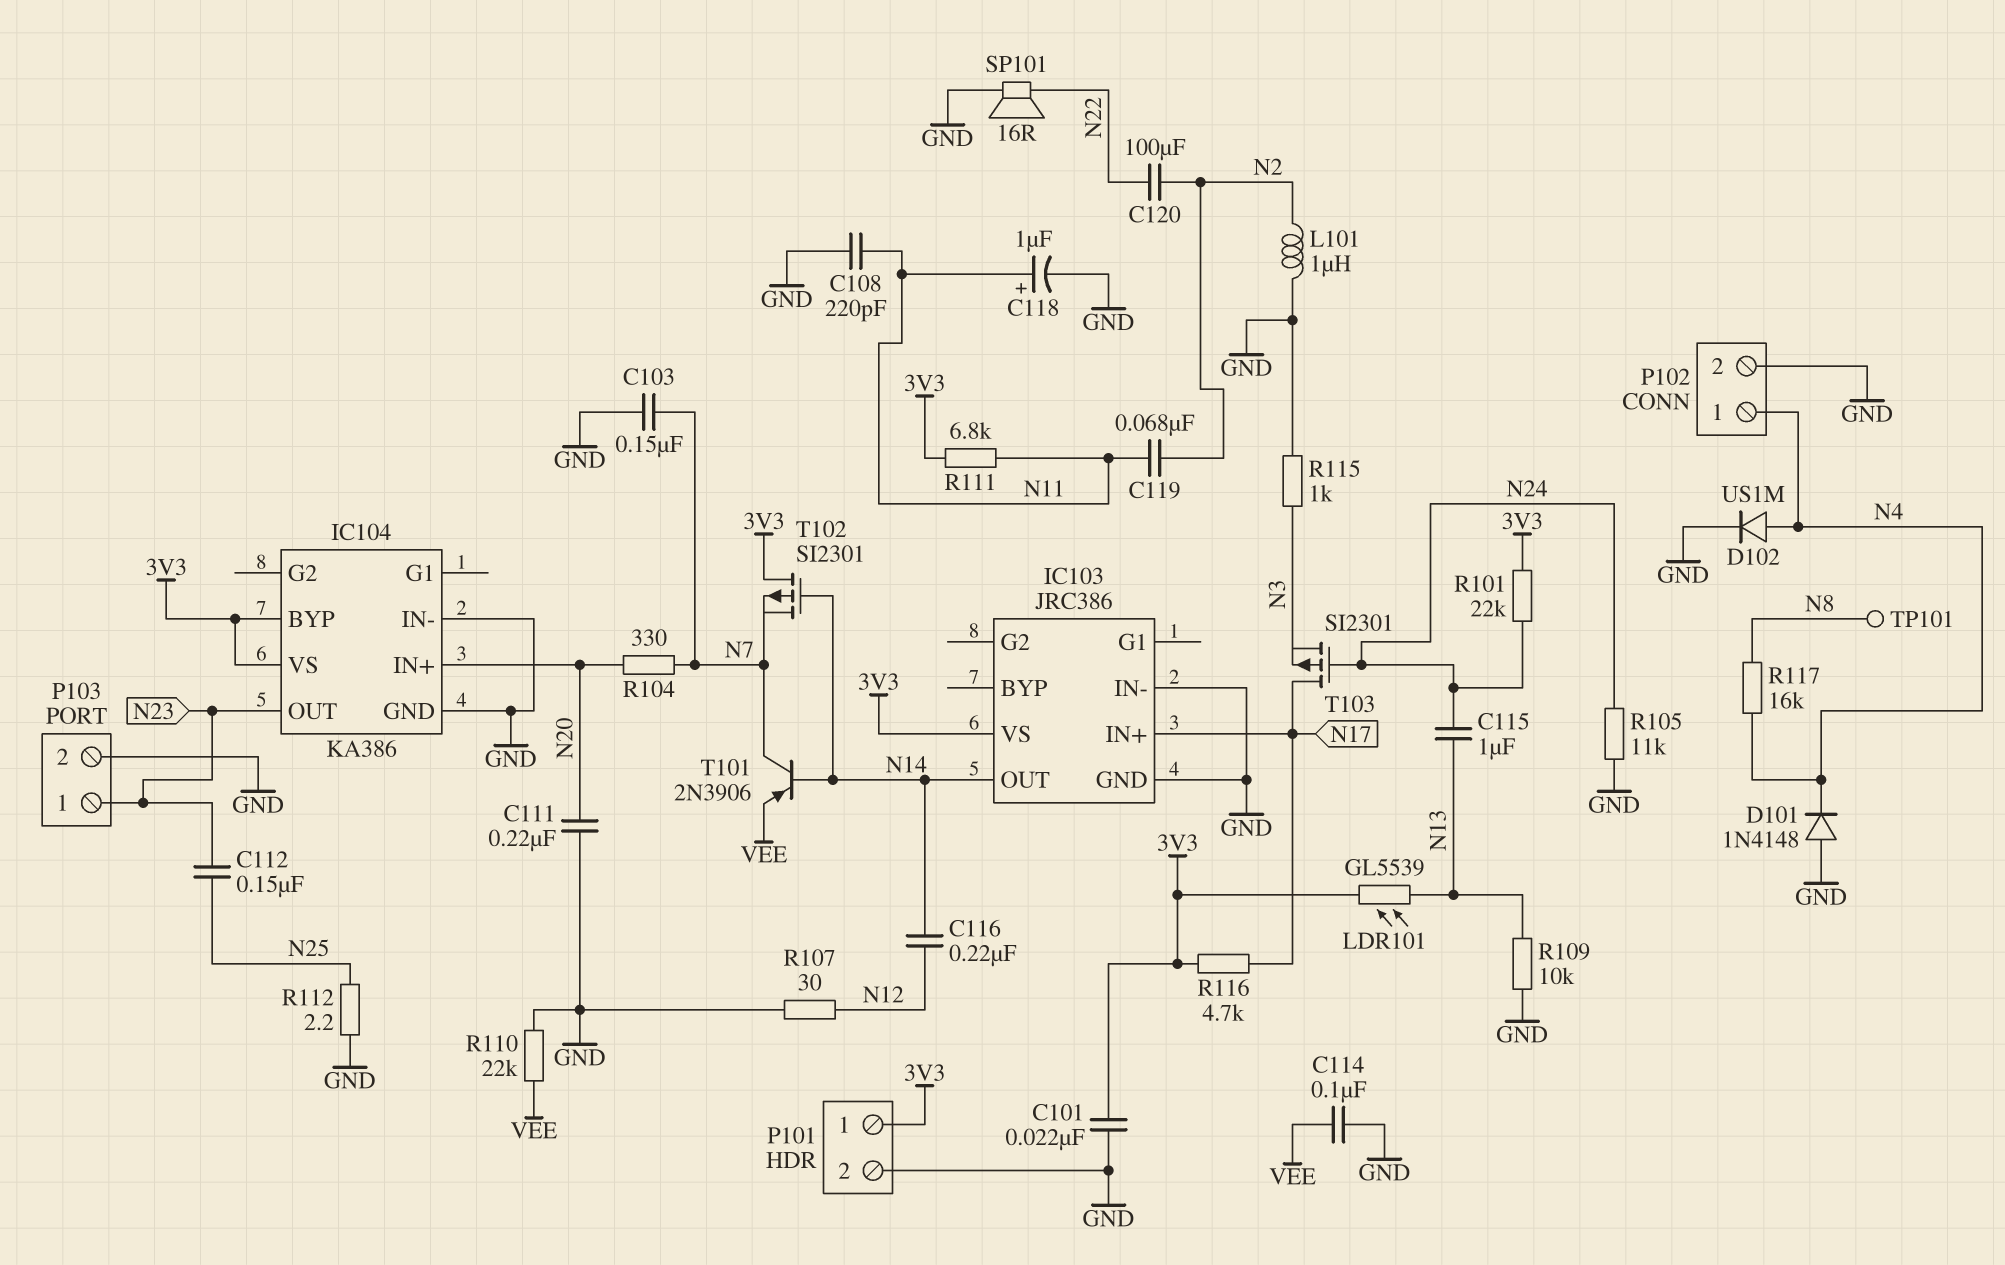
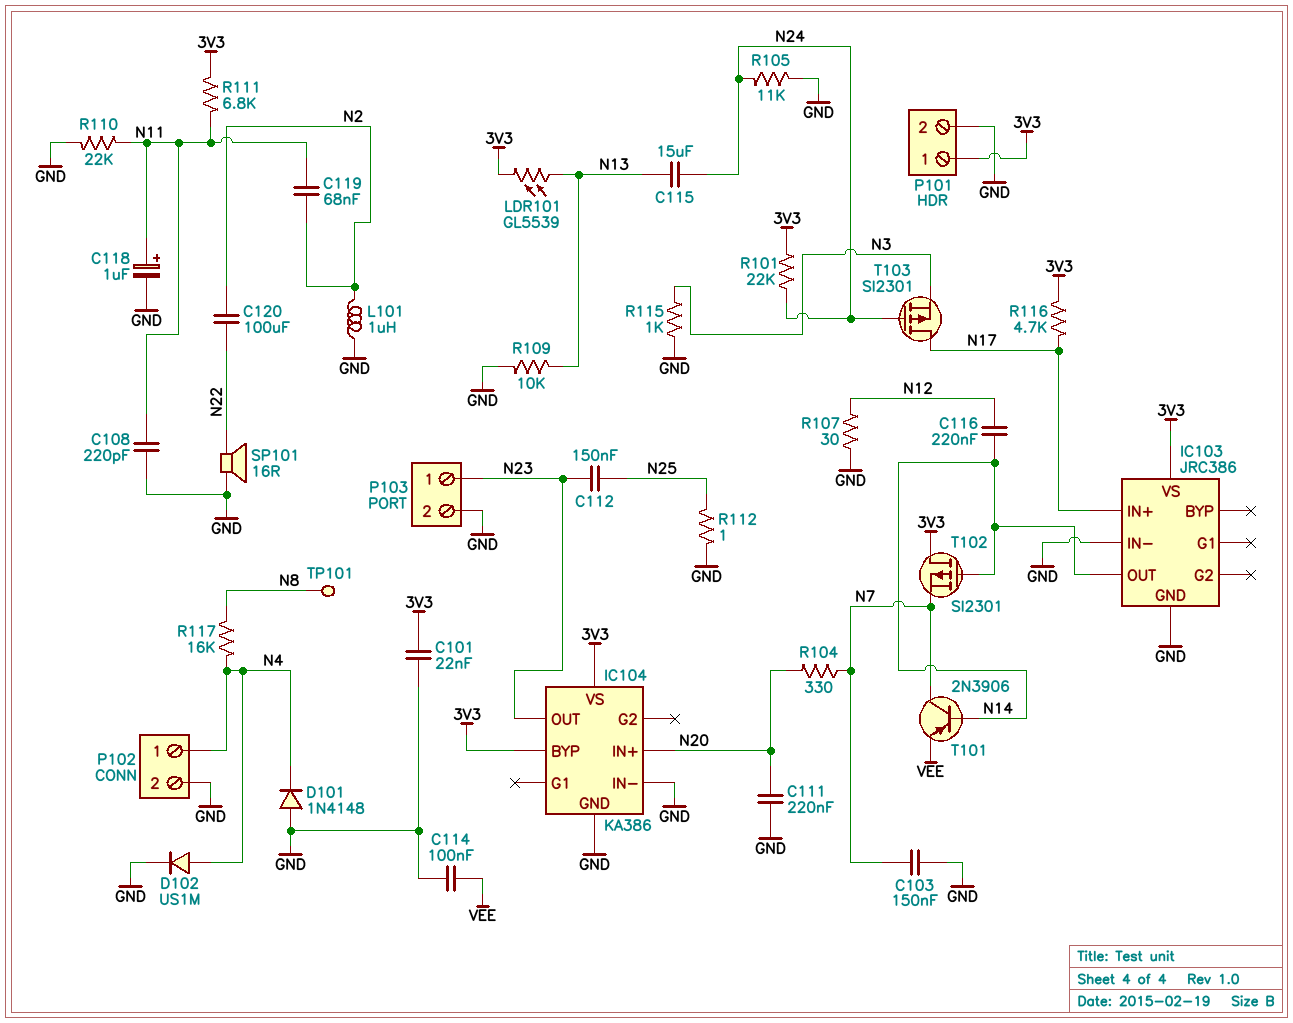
C115: 1uF (N13, N24) -> 15uF (N13, N24)
R110: 22k (GND, VEE) -> 22k (GND, N11)
R112: 2.2 (GND, N25) -> 1 (GND, N25)

